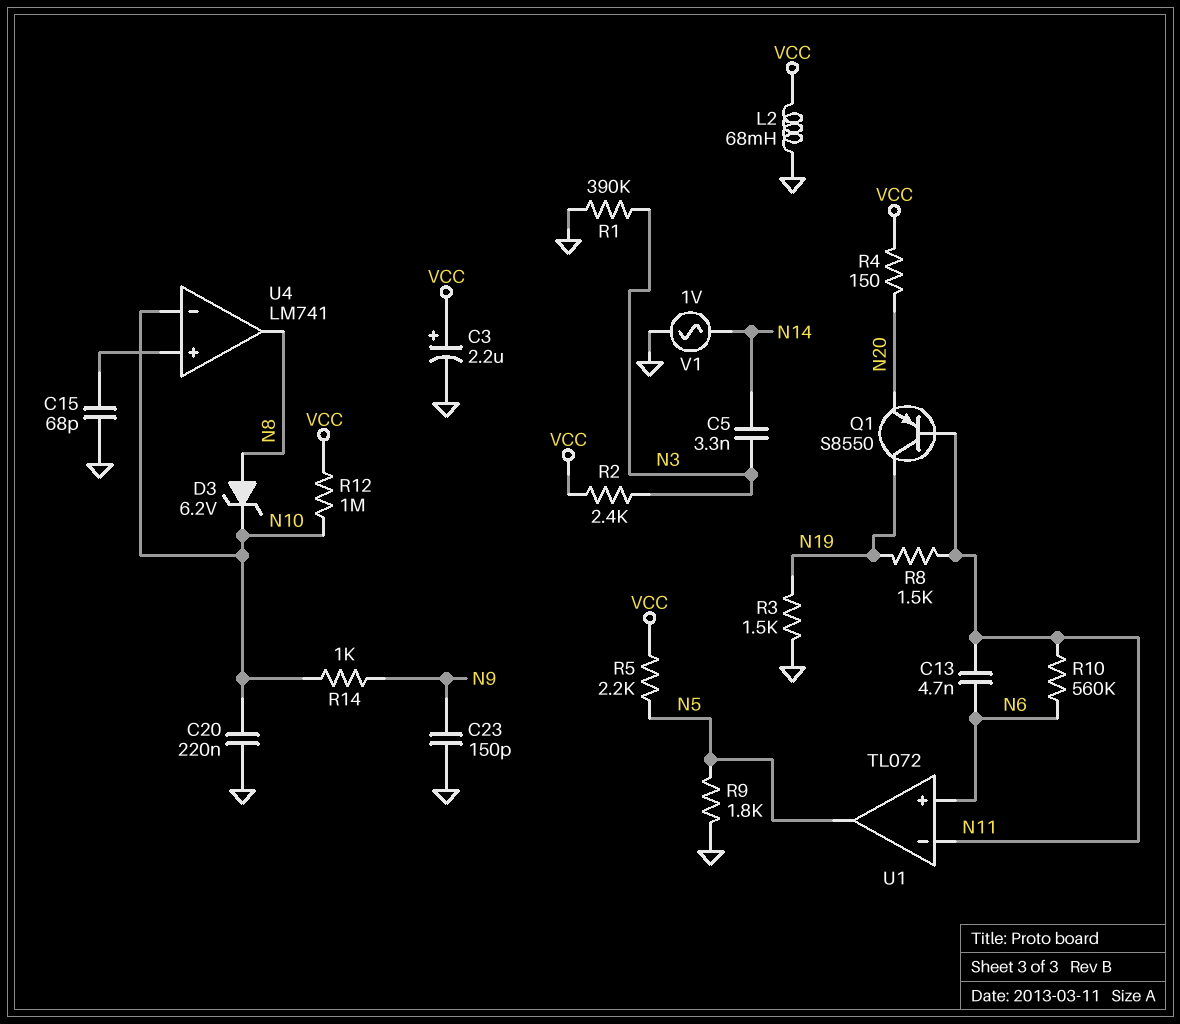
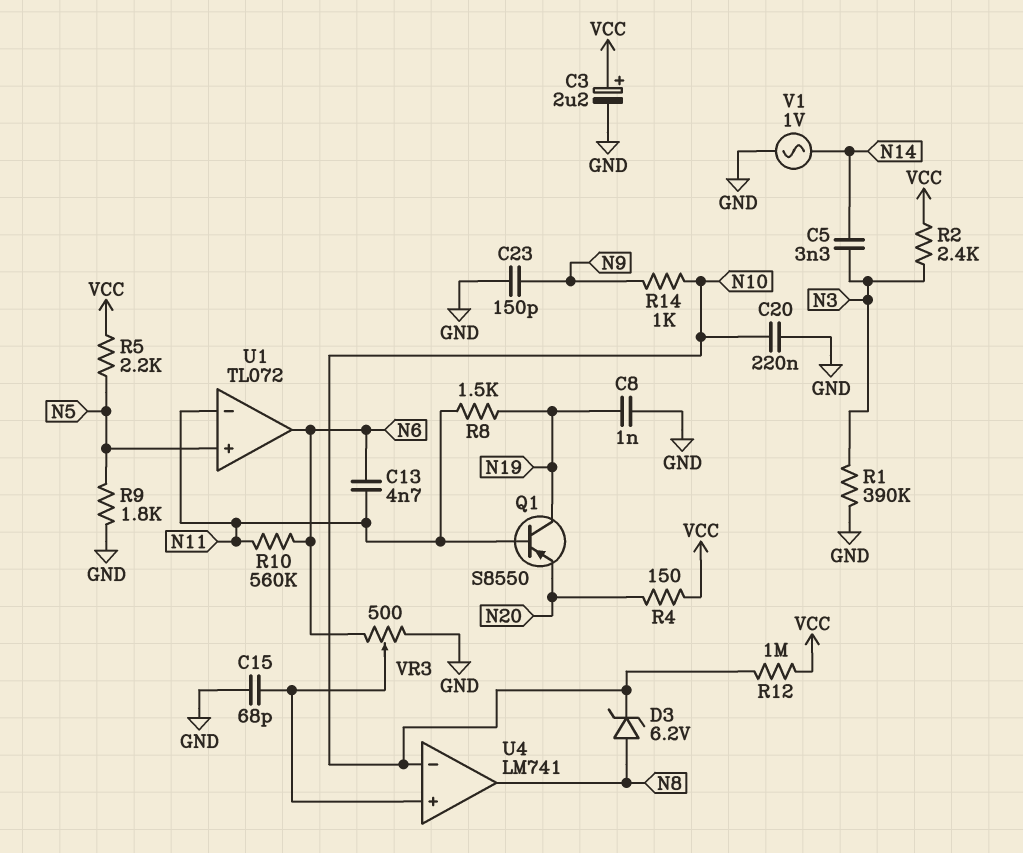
C8: none -> 1nF (GND, N19)
L2: 68mH (GND, VCC) -> none
R3: 1.5k (GND, N19) -> none
U1 pin in+: N6 -> N5
U1 pin out: N5 -> N6
VR3: none -> 500 (GND, N6, wiper U4/in+)

